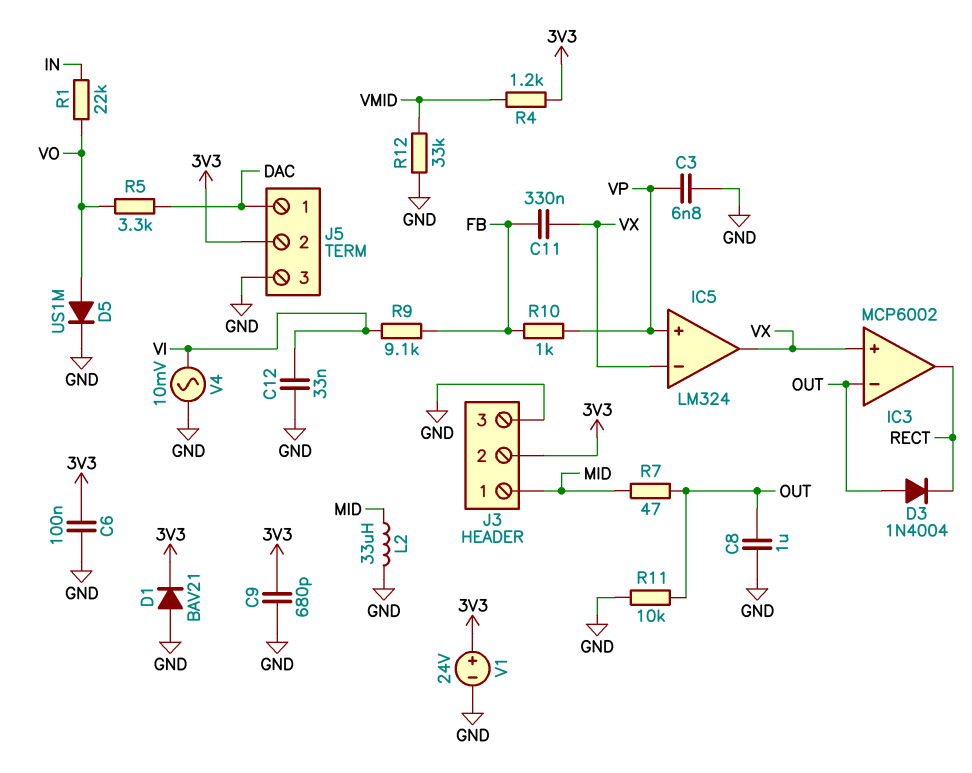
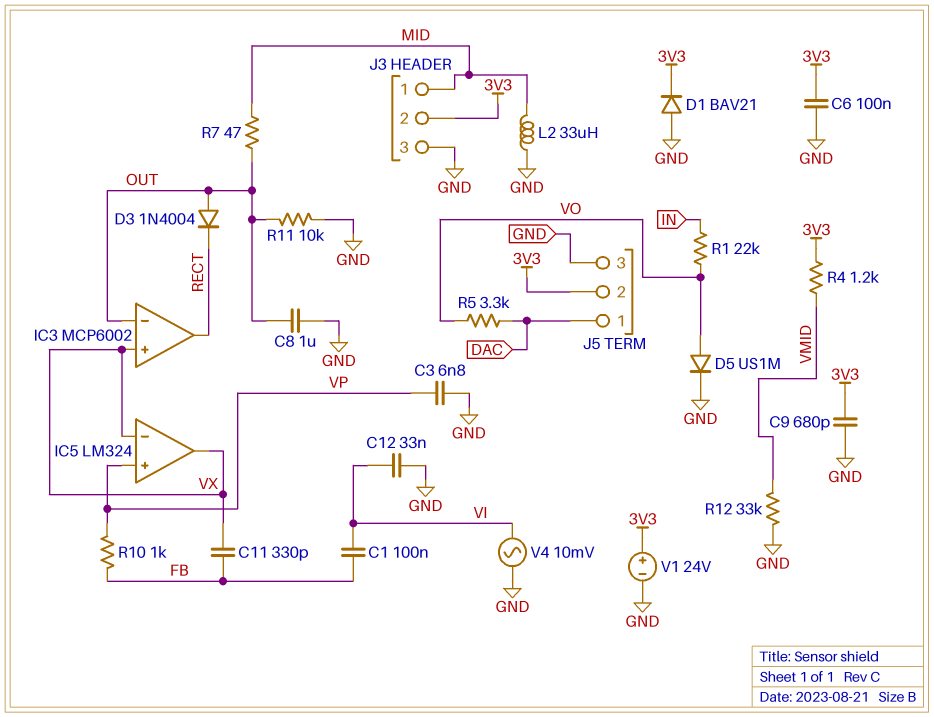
C1: none -> 100nF (FB, VI)
C11: 330nF (FB, VX) -> 330pF (FB, VX)
R9: 9.1k (FB, VI) -> none

